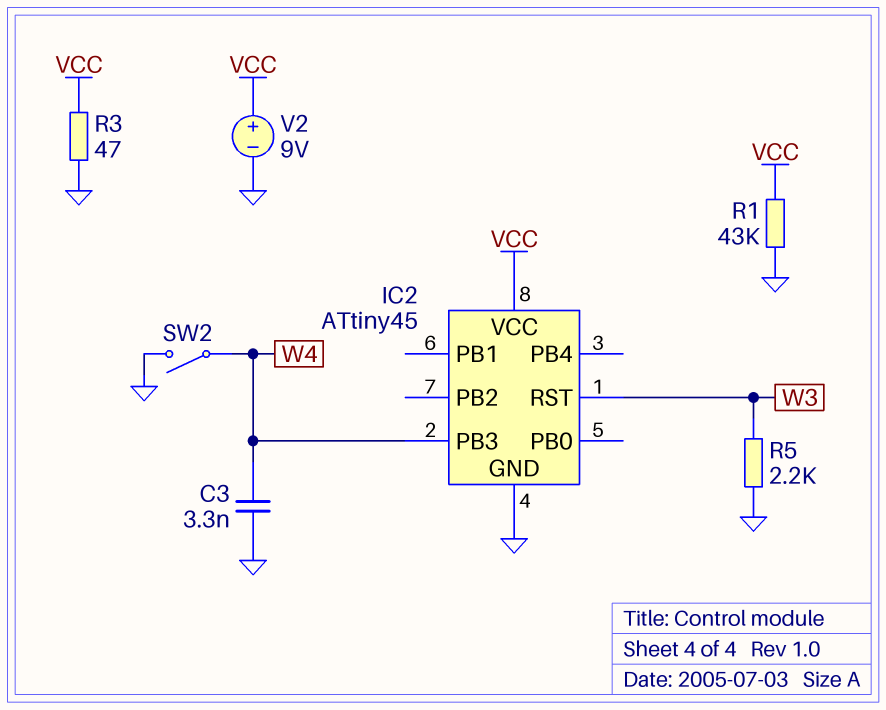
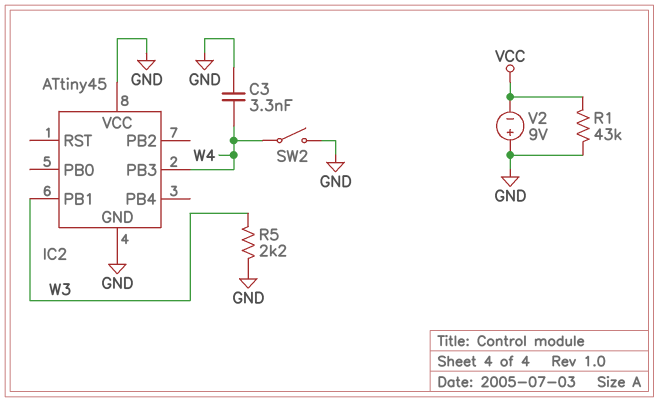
IC2 pin PB1: none -> W3
IC2 pin RST: W3 -> none
IC2 pin VCC: VCC -> GND
R3: 47 (GND, VCC) -> none
V2: 9V (plus VCC, minus GND) -> 9V (plus GND, minus VCC)

